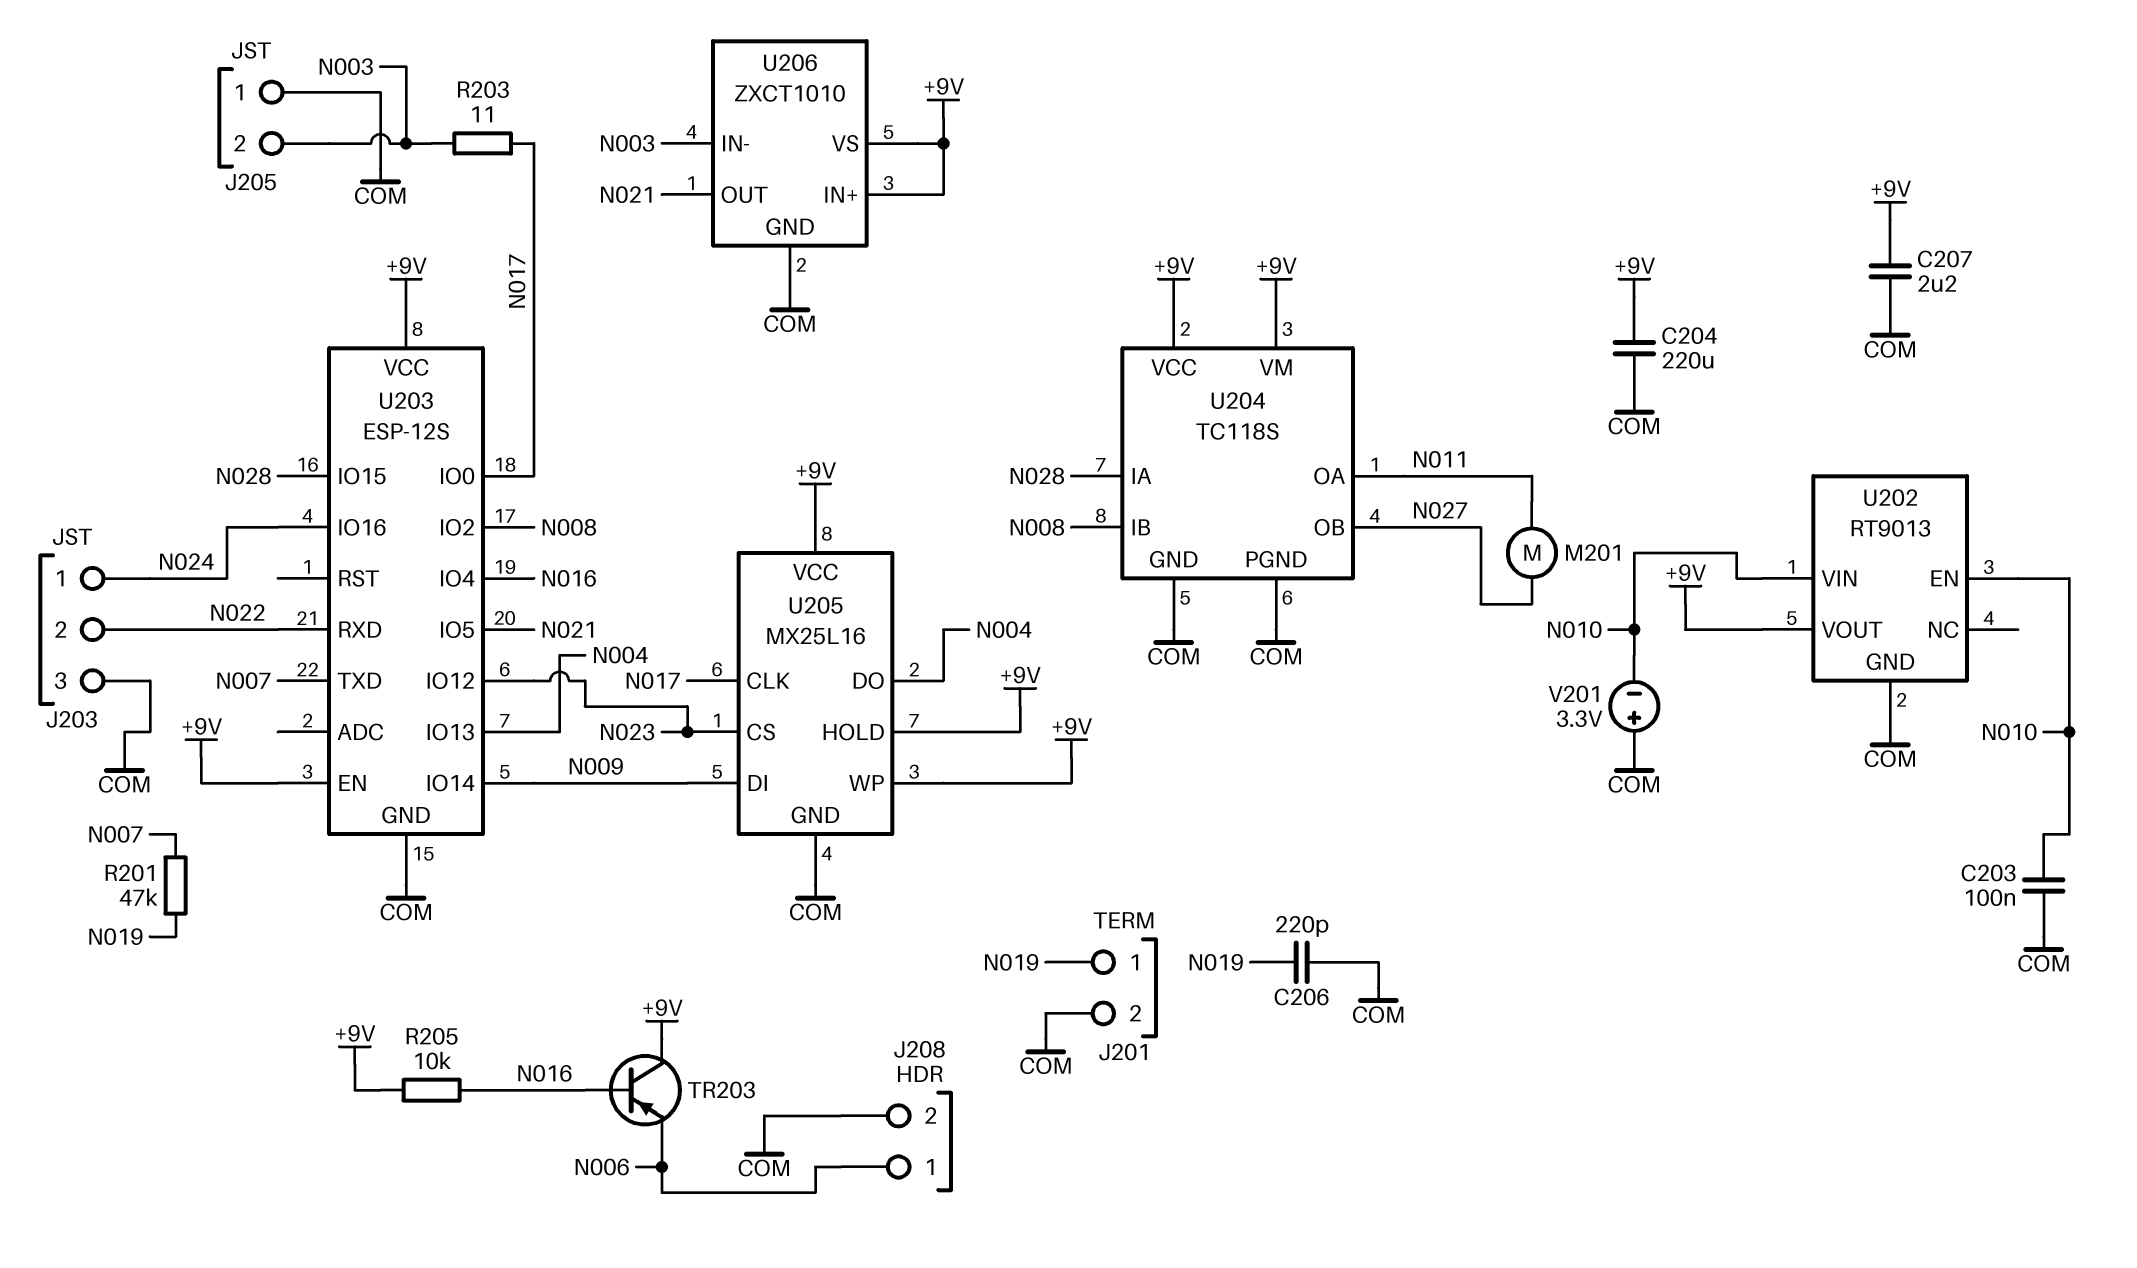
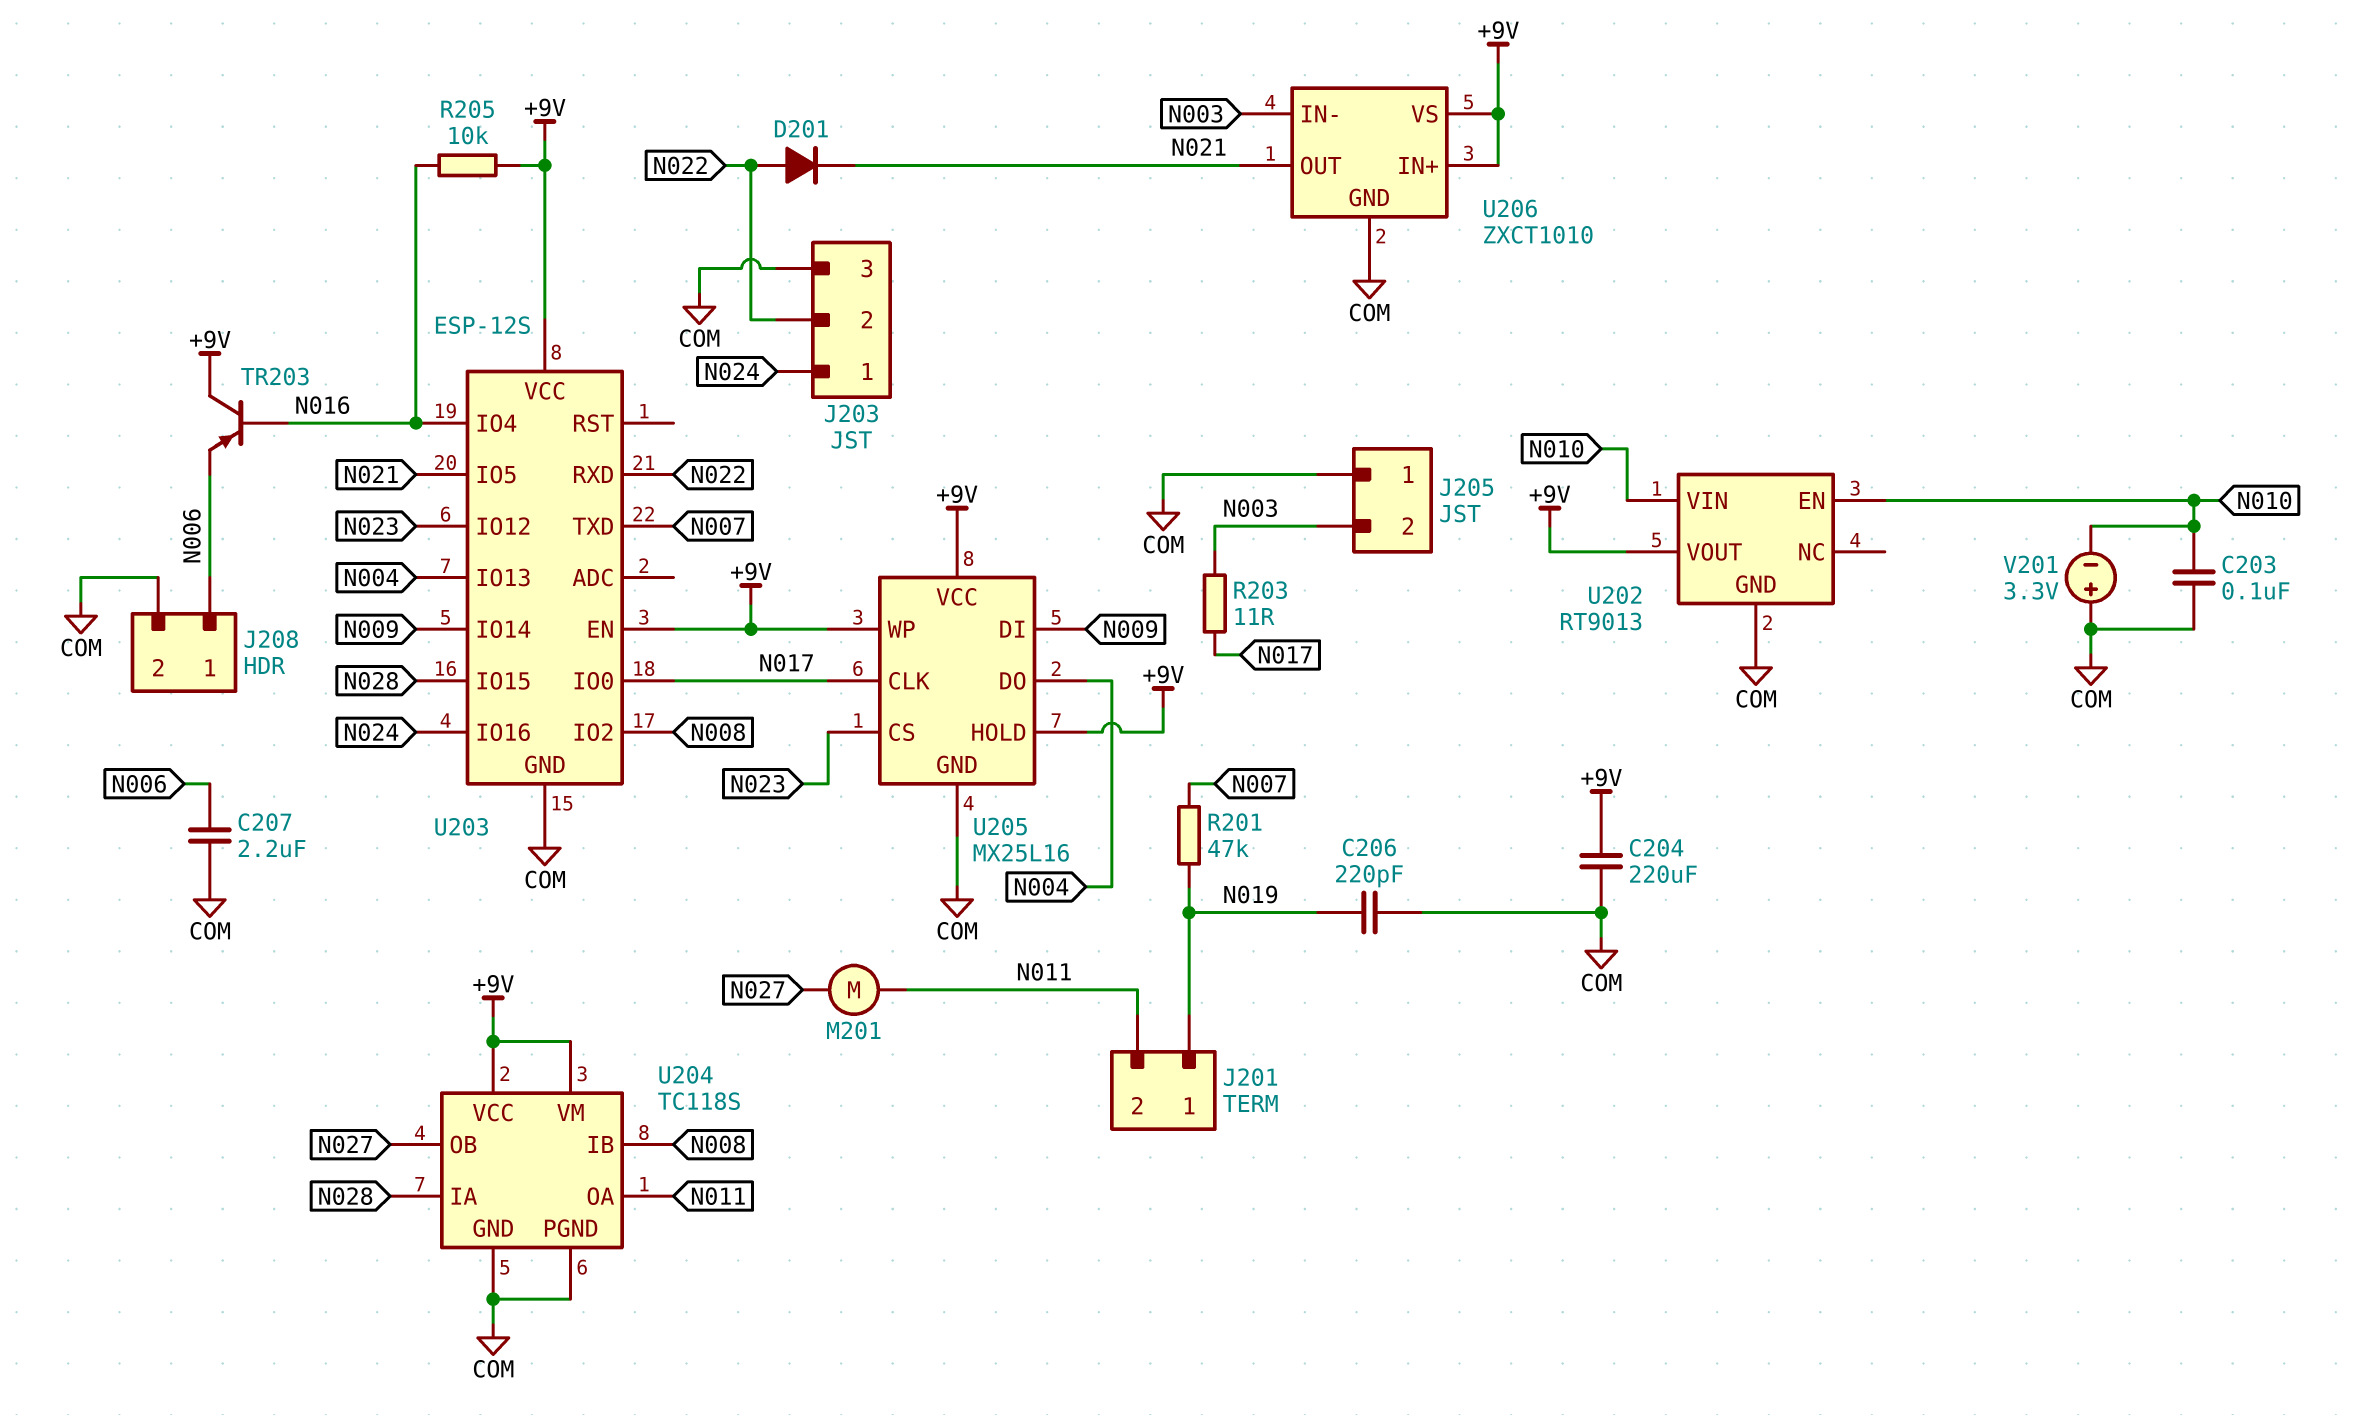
C207: 2.2uF (+9V, COM) -> 2.2uF (COM, N006)
D201: none -> diode (A N022, K N021)
J201 pin 2: COM -> N011

